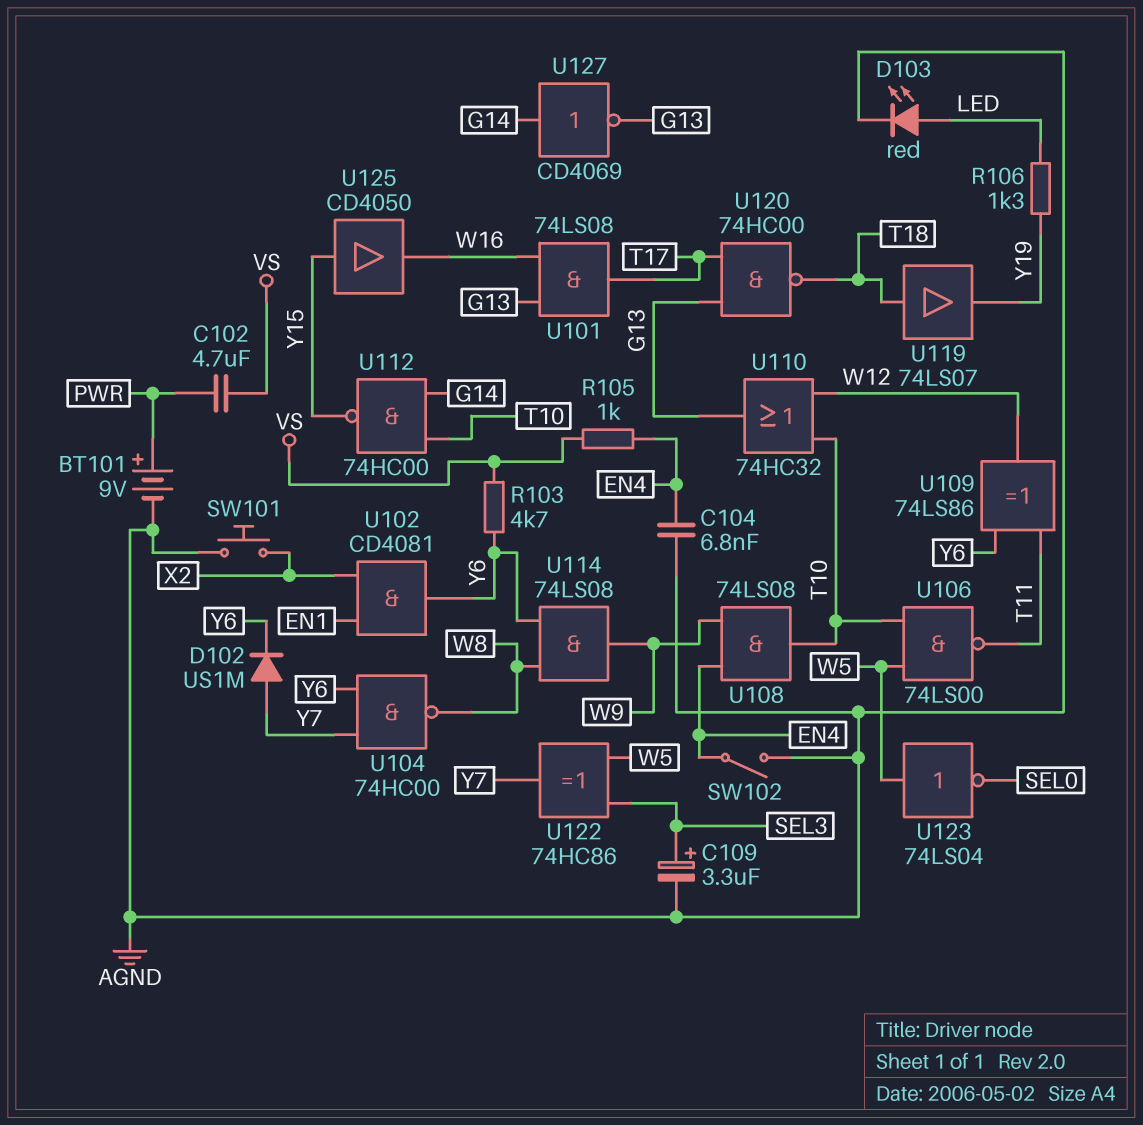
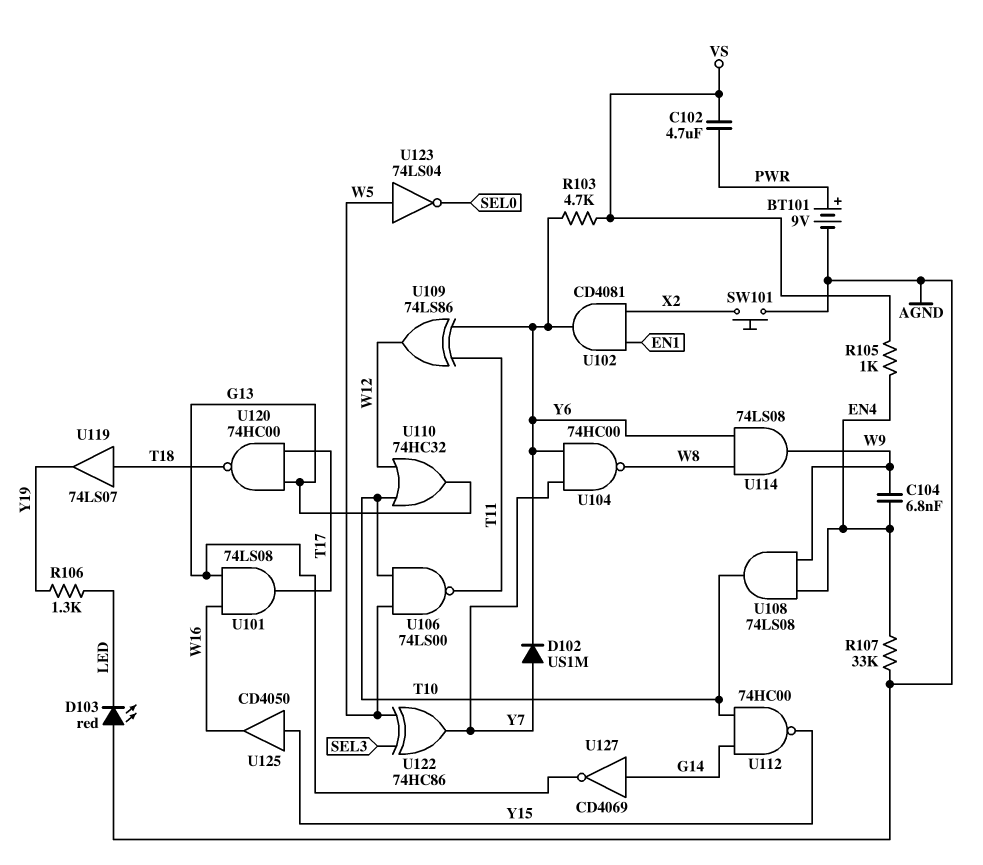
C104: 6.8nF (AGND, EN4) -> 6.8nF (EN4, W9)
C109: 3.3uF (plus SEL3, minus AGND) -> none
D103: LED red (A LED, K AGND) -> LED red (A AGND, K LED)
R107: none -> 33k (AGND, EN4)
SW102: switch (AGND, EN4) -> none

